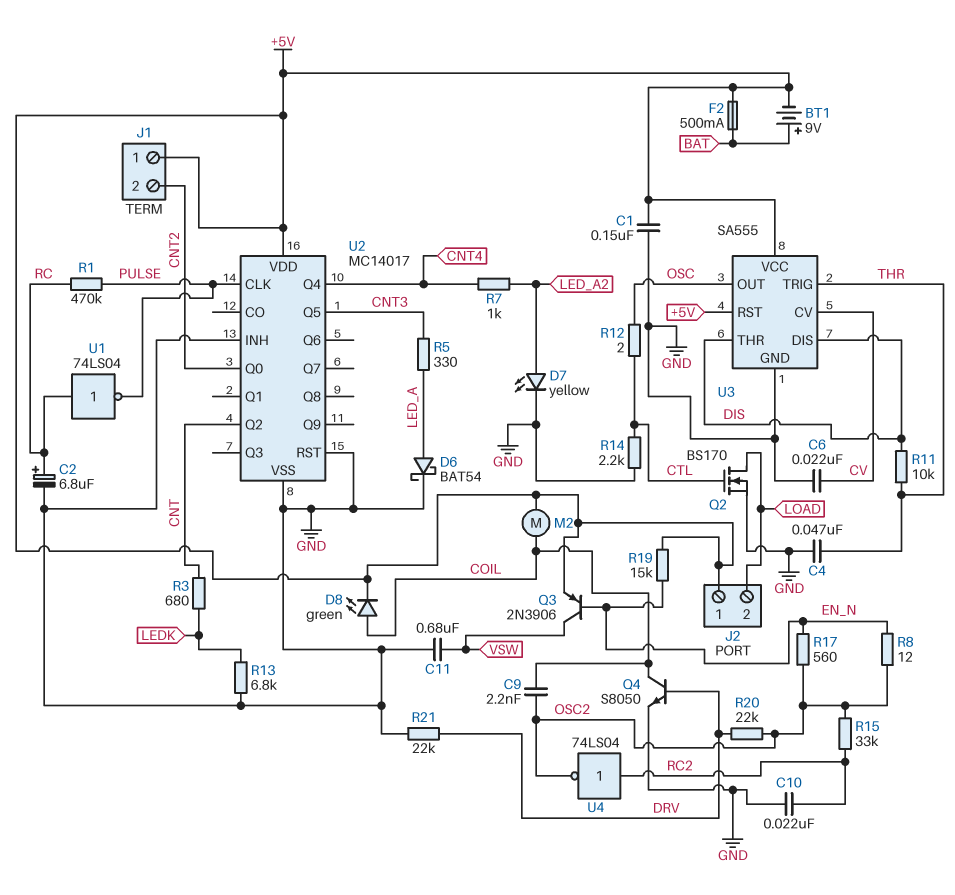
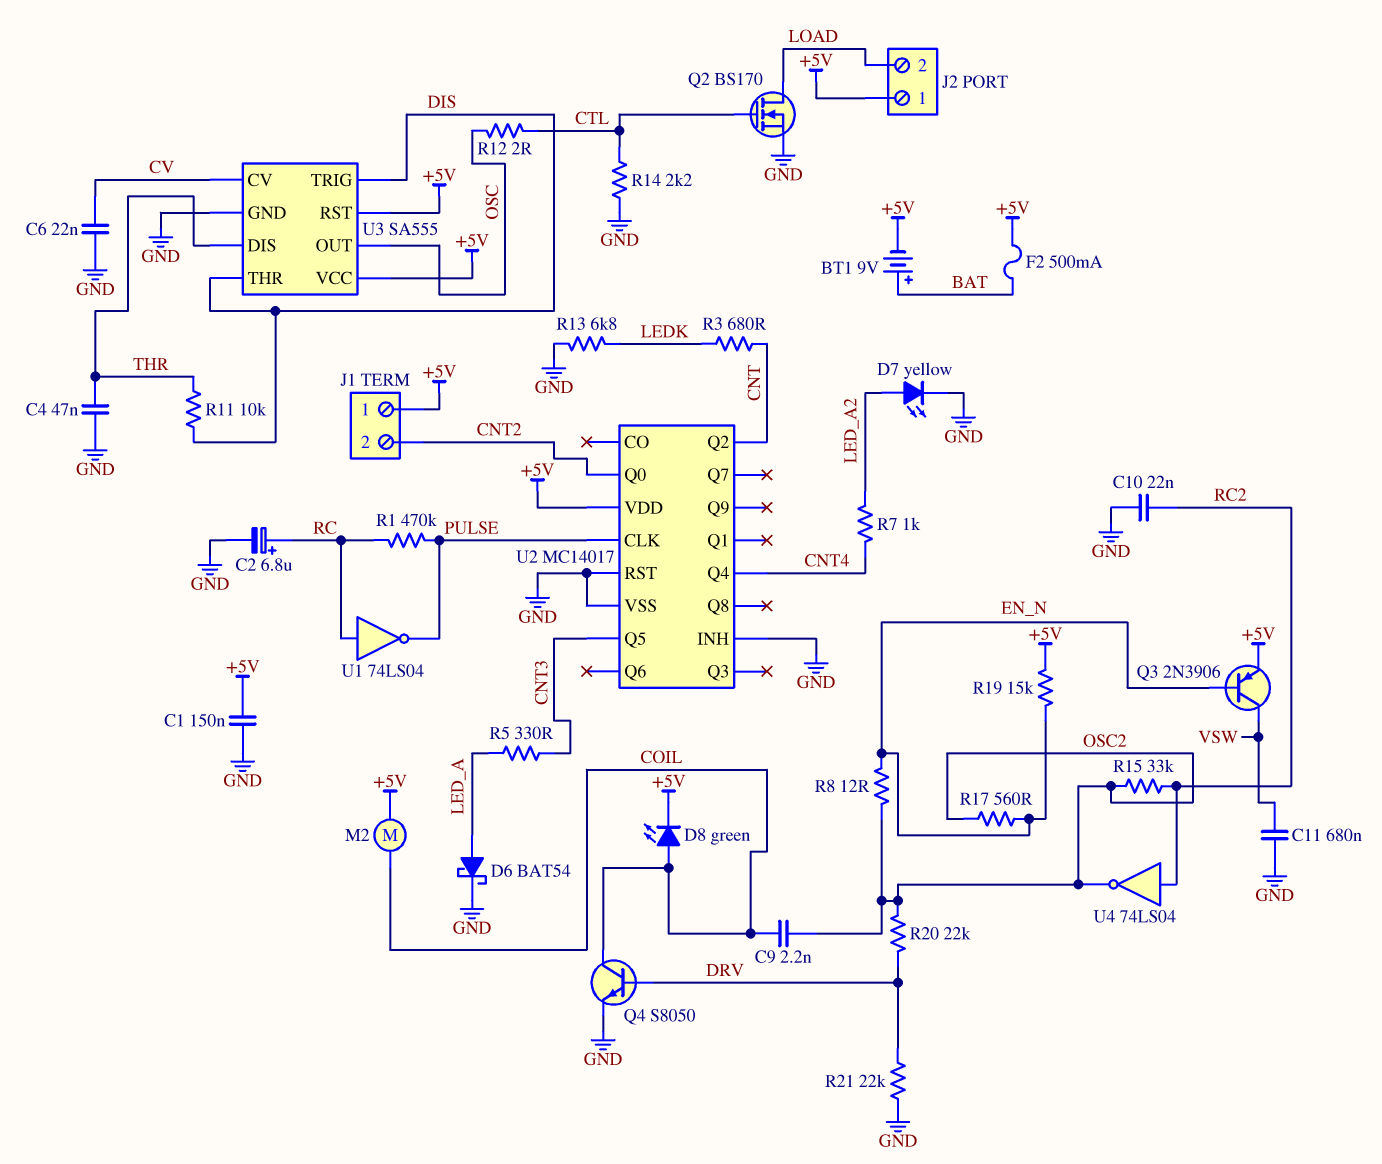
U3 pin DIS: DIS -> THR
U3 pin TRIG: THR -> DIS

